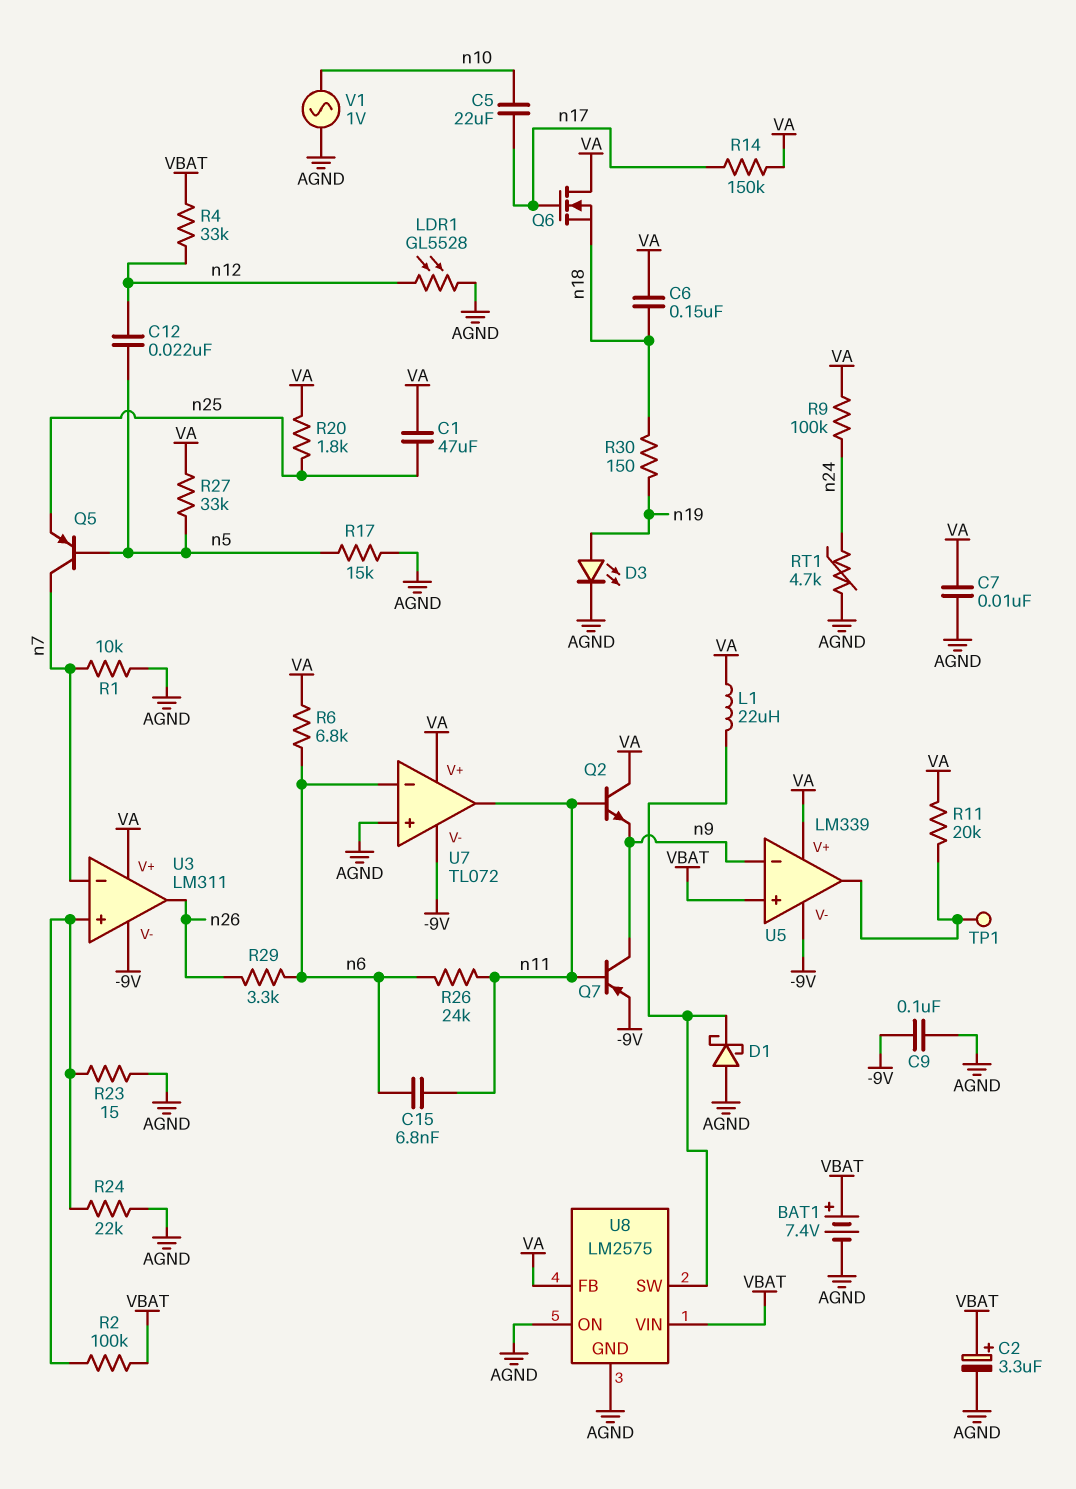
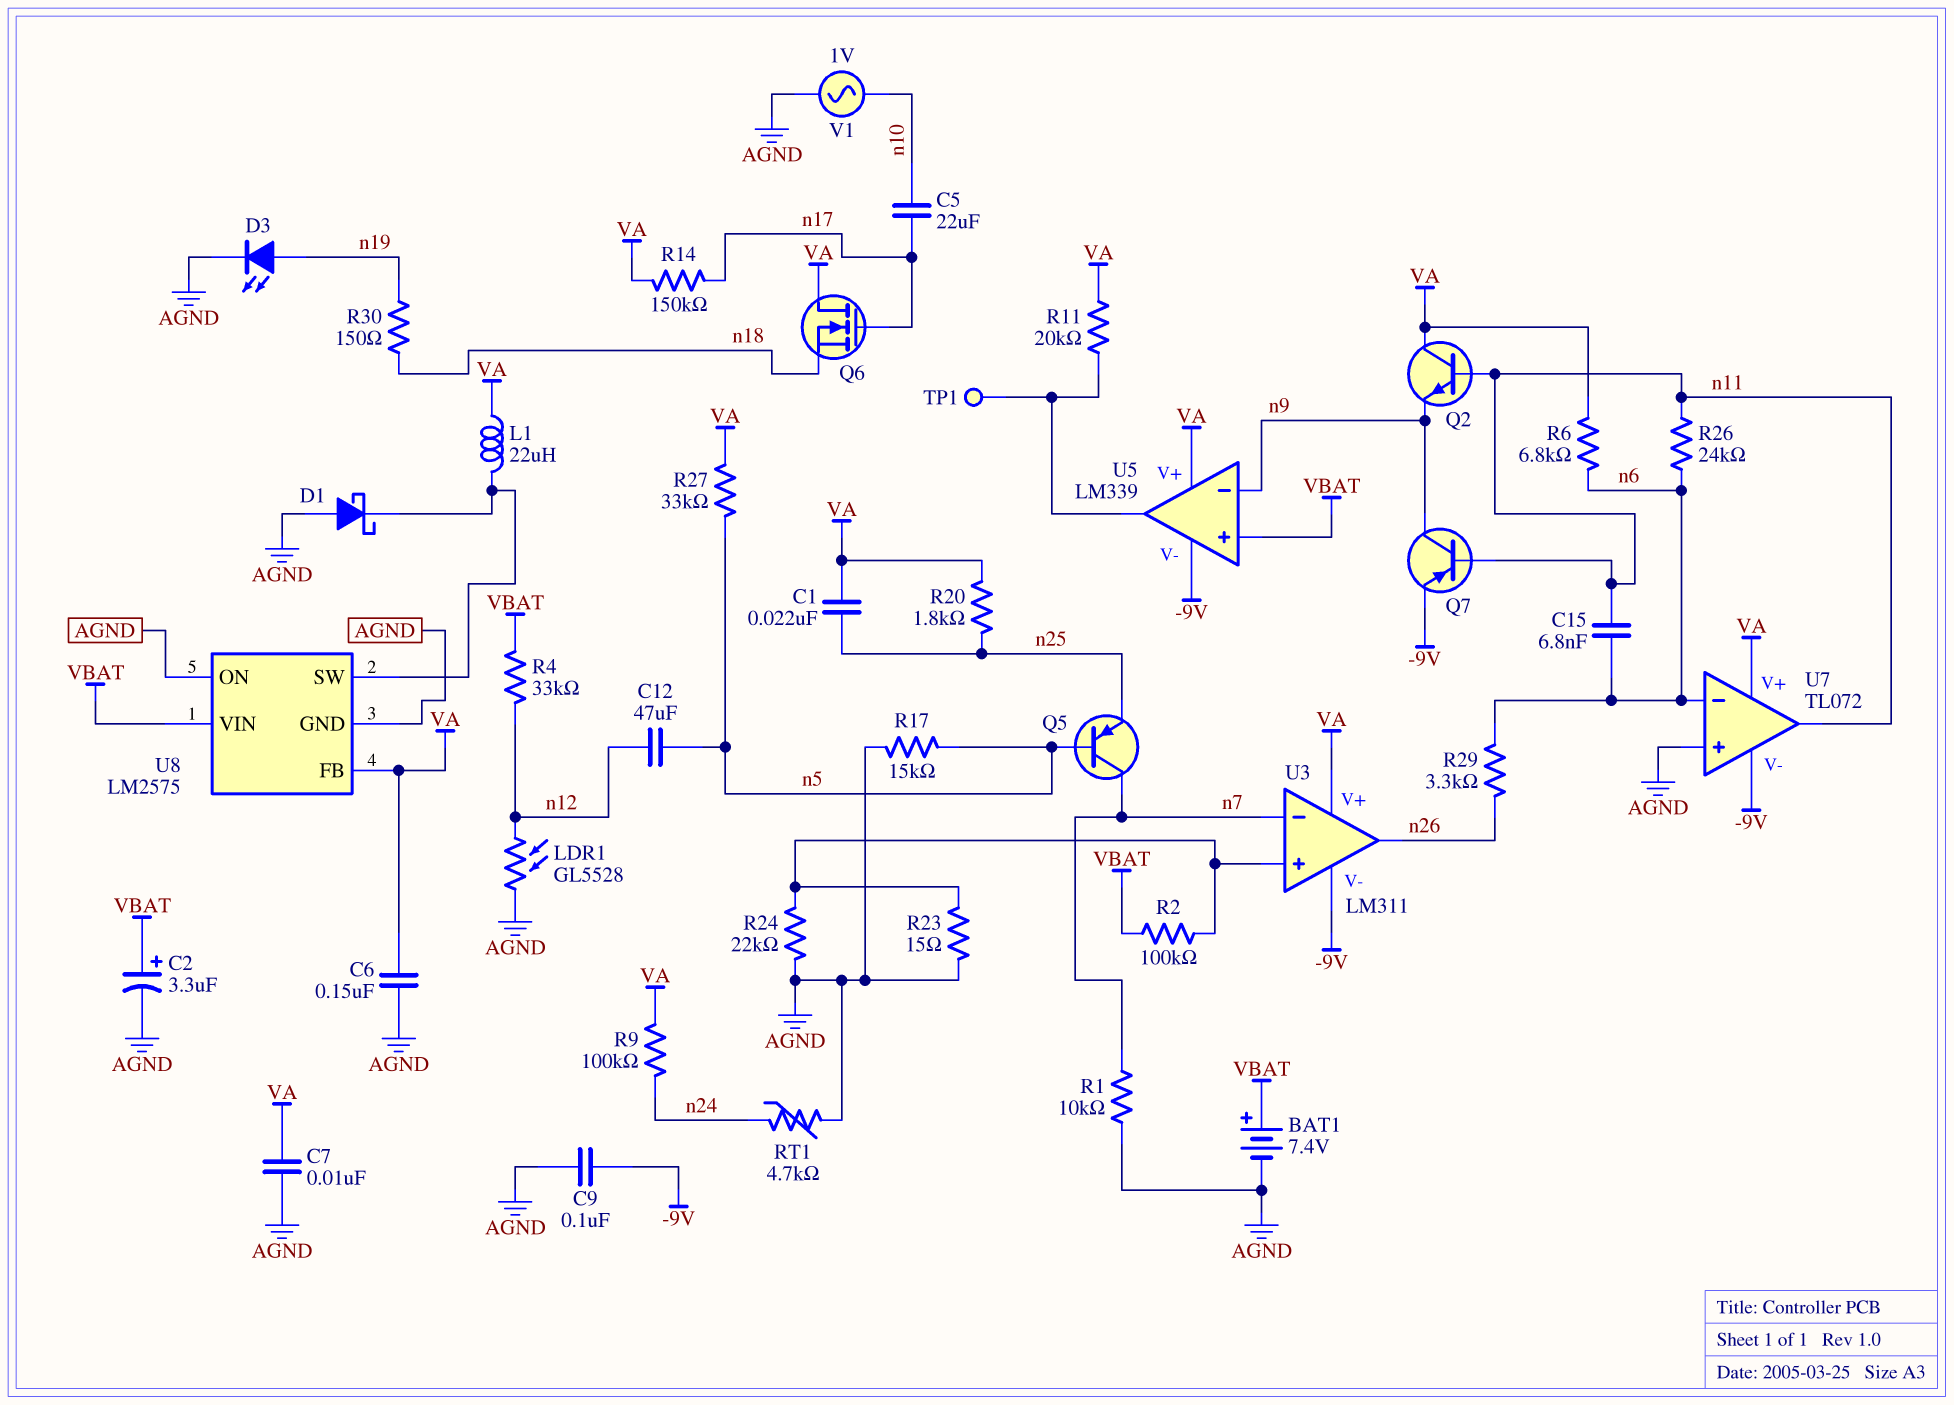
C1: 47uF (VA, n25) -> 22nF (VA, n25)
C6: 150nF (VA, n18) -> 150nF (AGND, VA)
C12: 22nF (n5, n12) -> 47uF (n5, n12)

